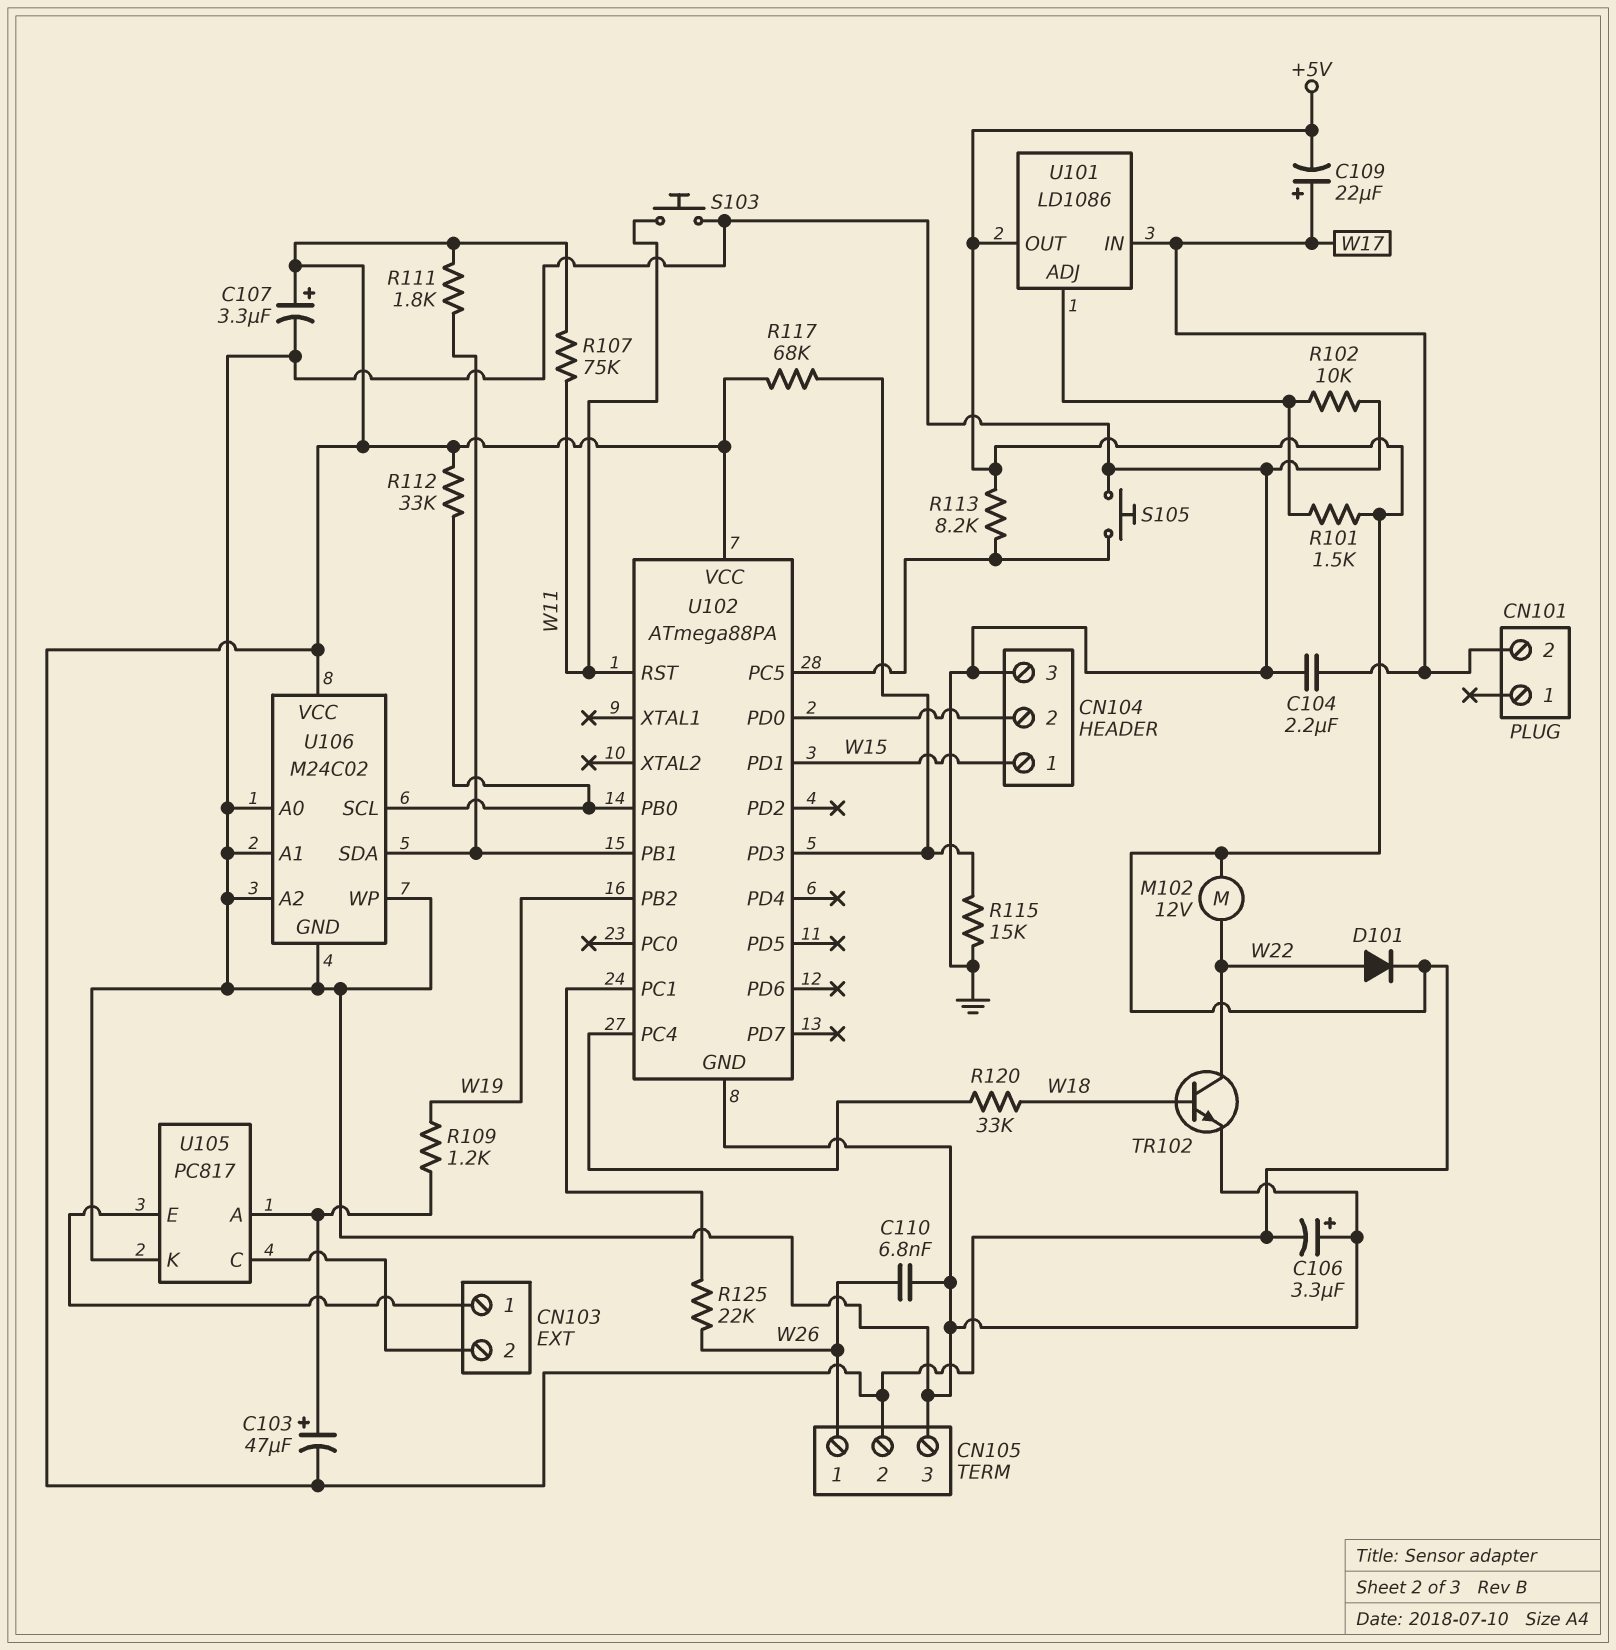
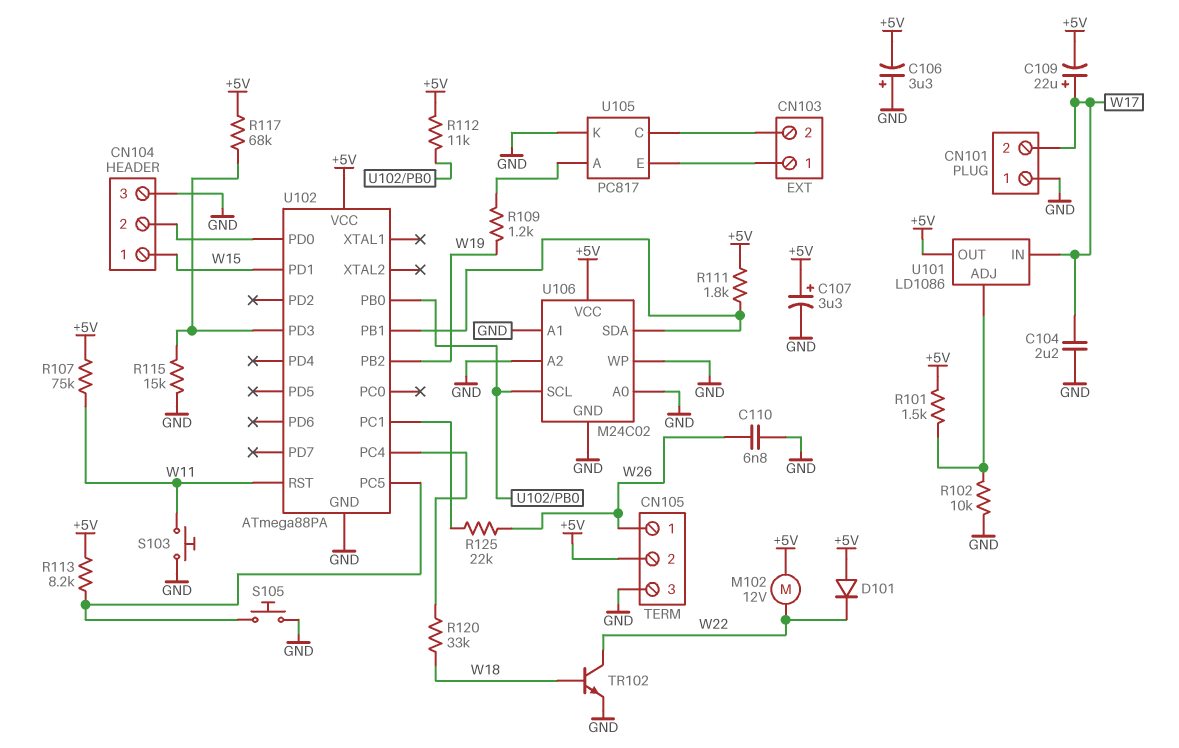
C103: 47uF (plus U105/A, minus +5V) -> none
CN101 pin 1: none -> GND
D101: diode (A W22, K +5V) -> diode (A +5V, K W22)
R112: 33k (+5V, U102/PB0) -> 11k (+5V, U102/PB0)

